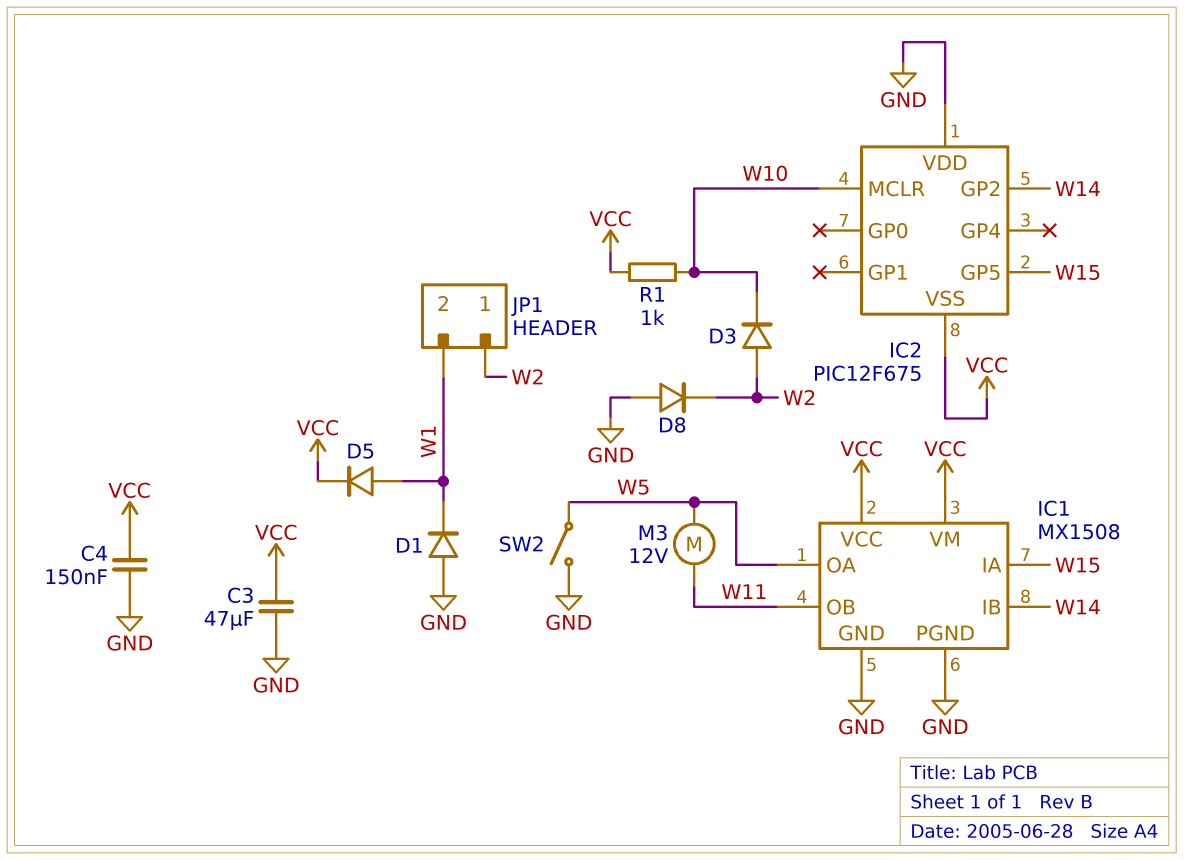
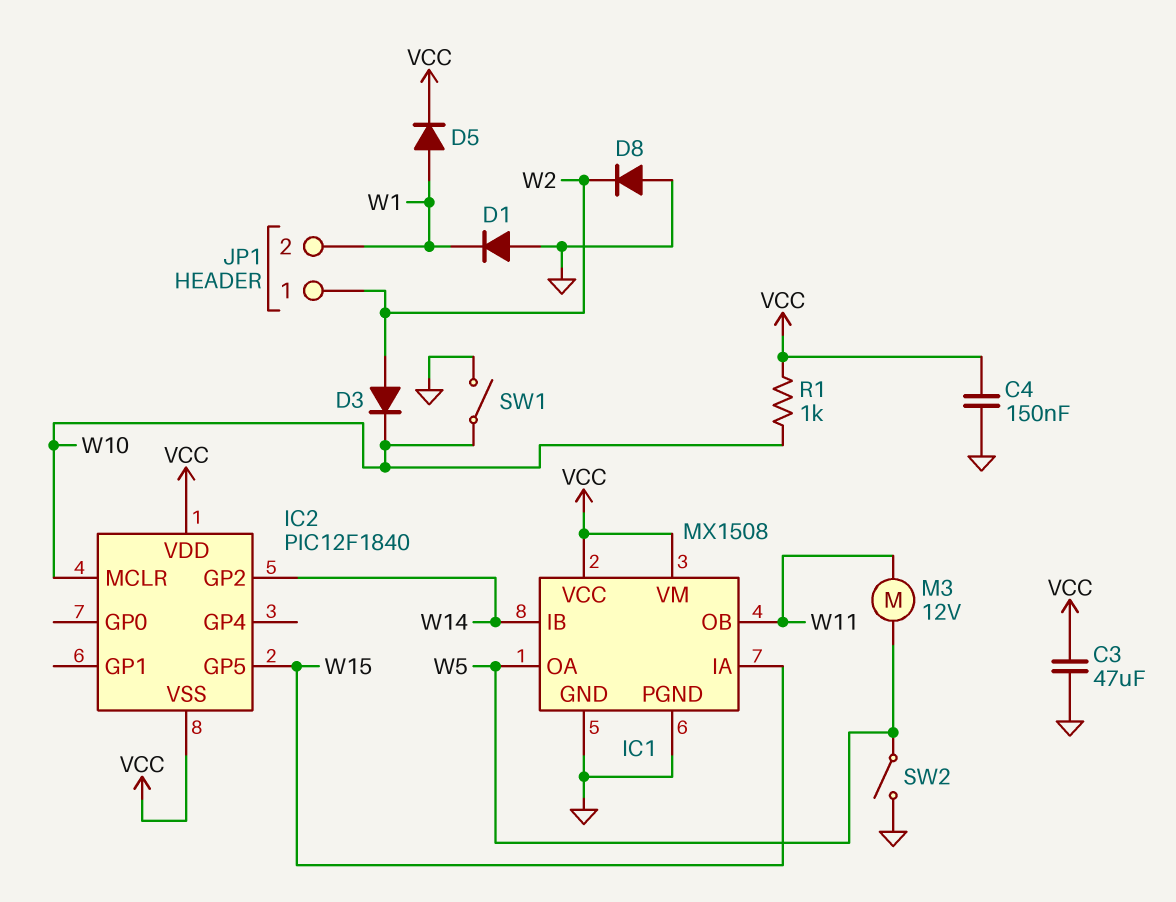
IC2: PIC12F675 -> PIC12F1840
IC2 pin VDD: GND -> VCC
SW1: none -> switch (GND, W10)

